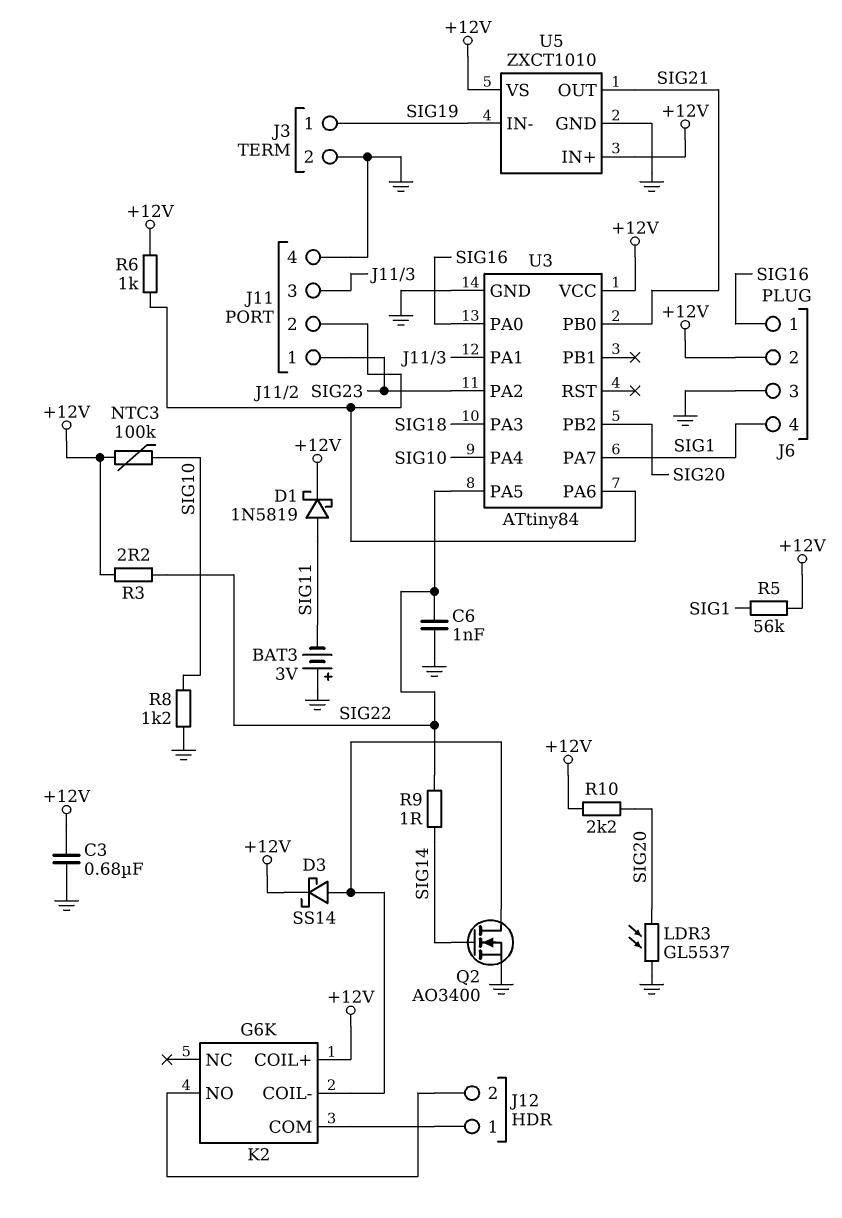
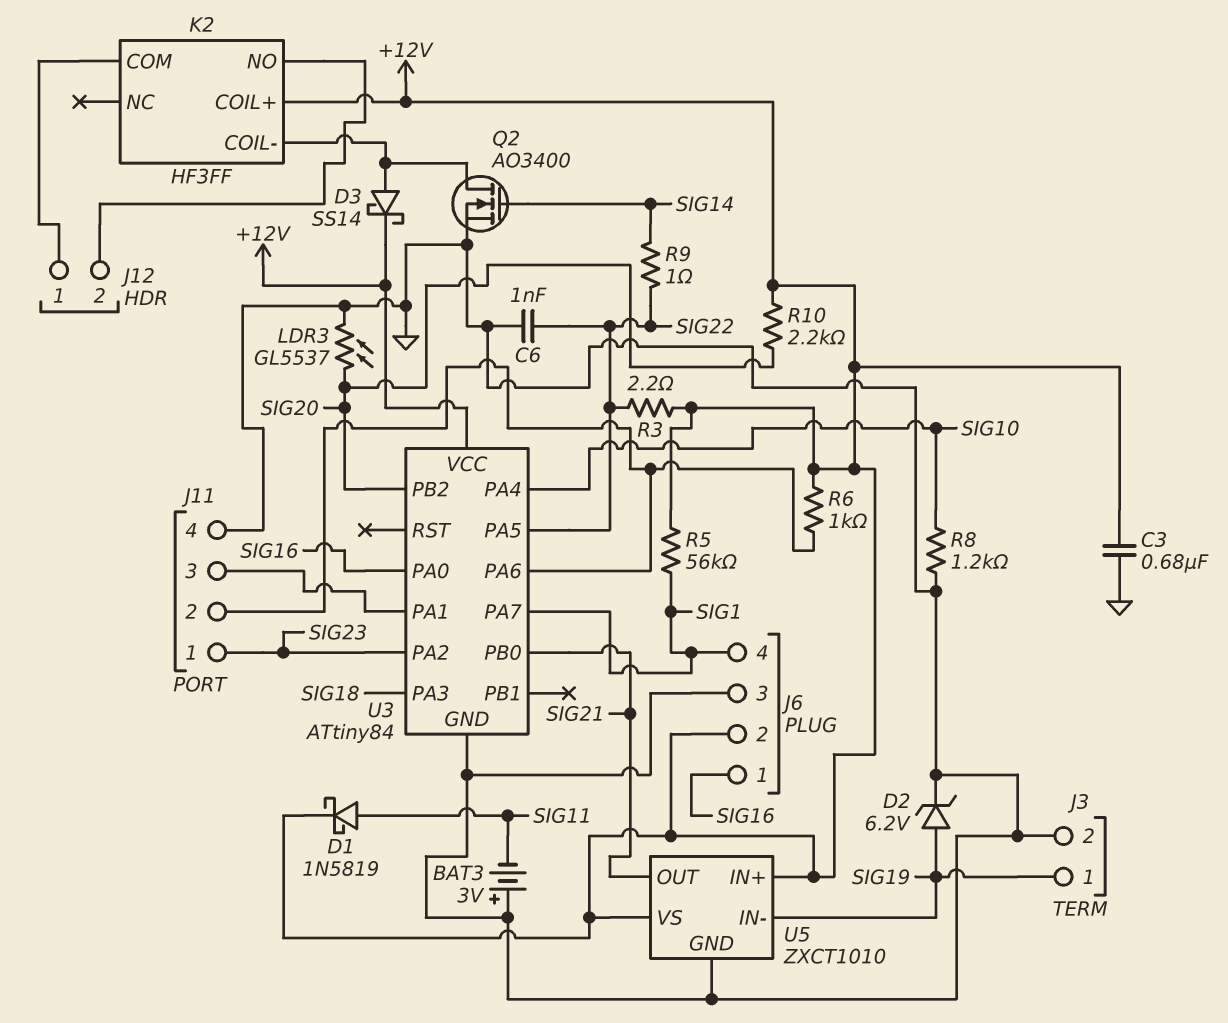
D2: none -> zener 6.2V (A SIG19, K GND)
K2: G6K -> HF3FF
NTC3: 100k (+12V, SIG10) -> none

